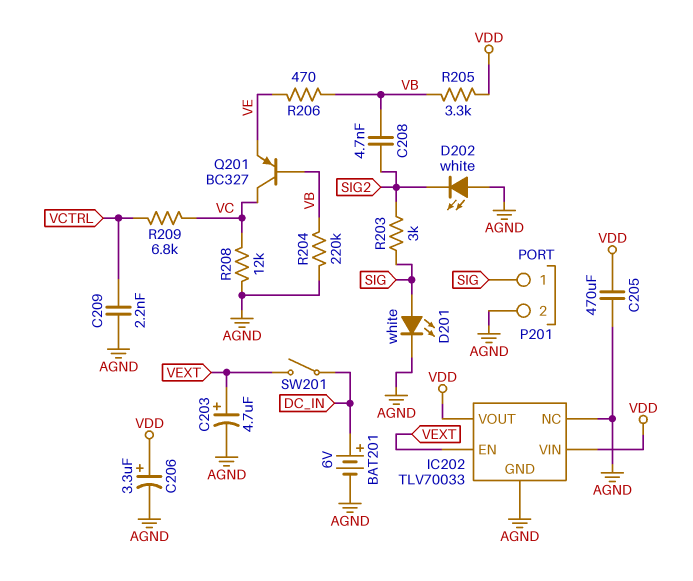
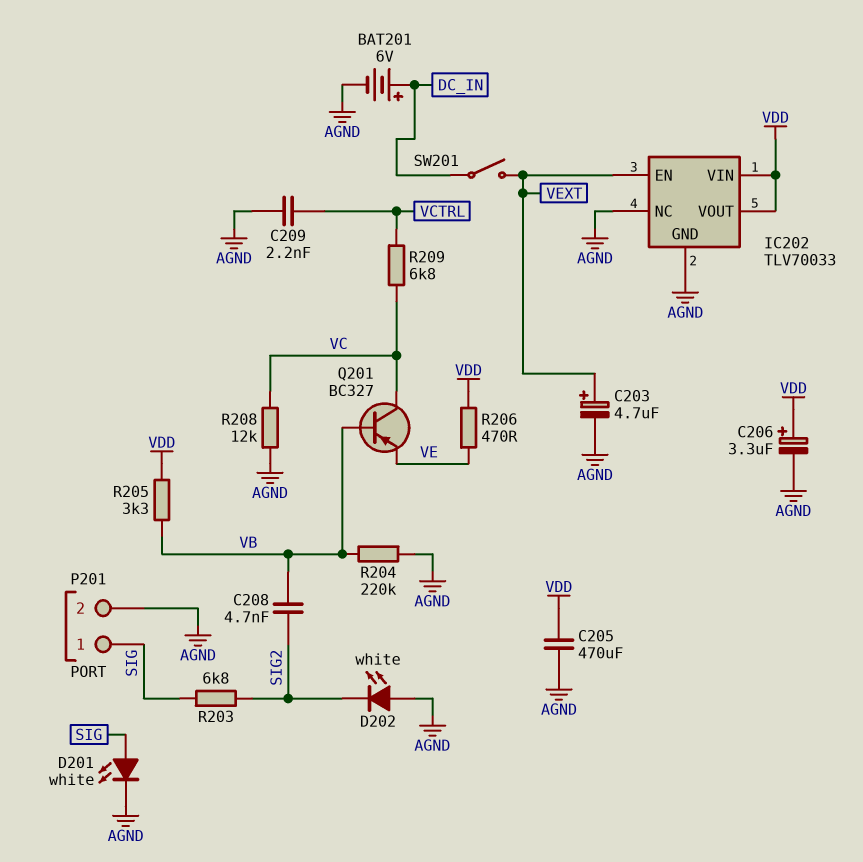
R203: 3k (SIG, SIG2) -> 6.8k (SIG, SIG2)
R206: 470 (VB, VE) -> 470 (VDD, VE)

